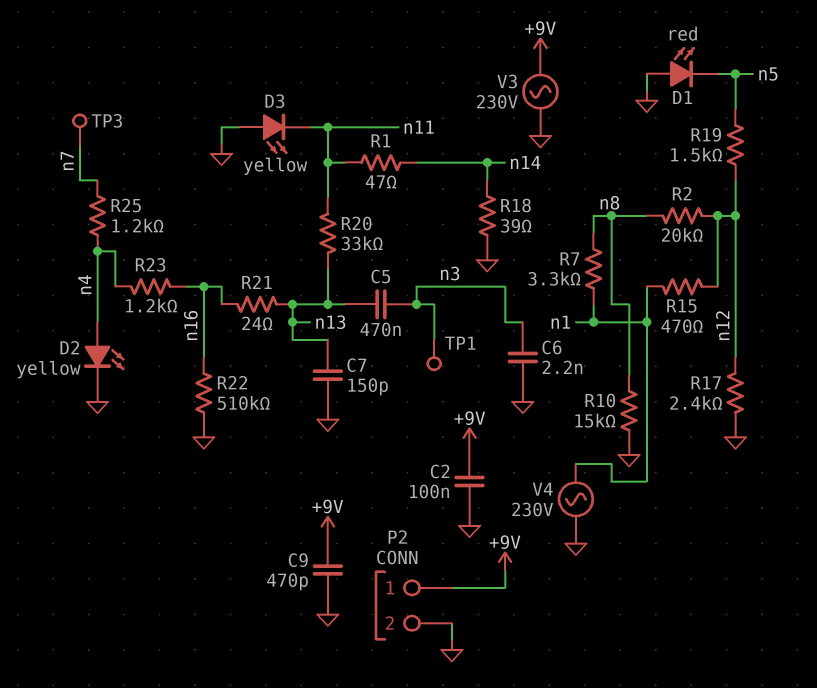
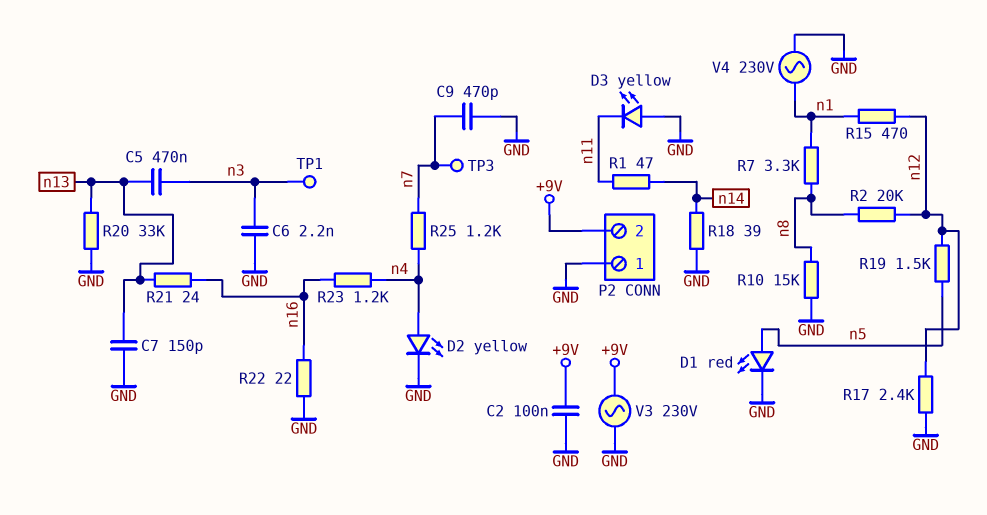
C9: 470pF (+9V, GND) -> 470pF (GND, n7)
D1: LED red (A GND, K n5) -> LED red (A n5, K GND)
P2 pin 1: +9V -> GND
P2 pin 2: GND -> +9V
R20: 33k (n11, n13) -> 33k (GND, n13)
R22: 510k (GND, n16) -> 22 (GND, n16)

